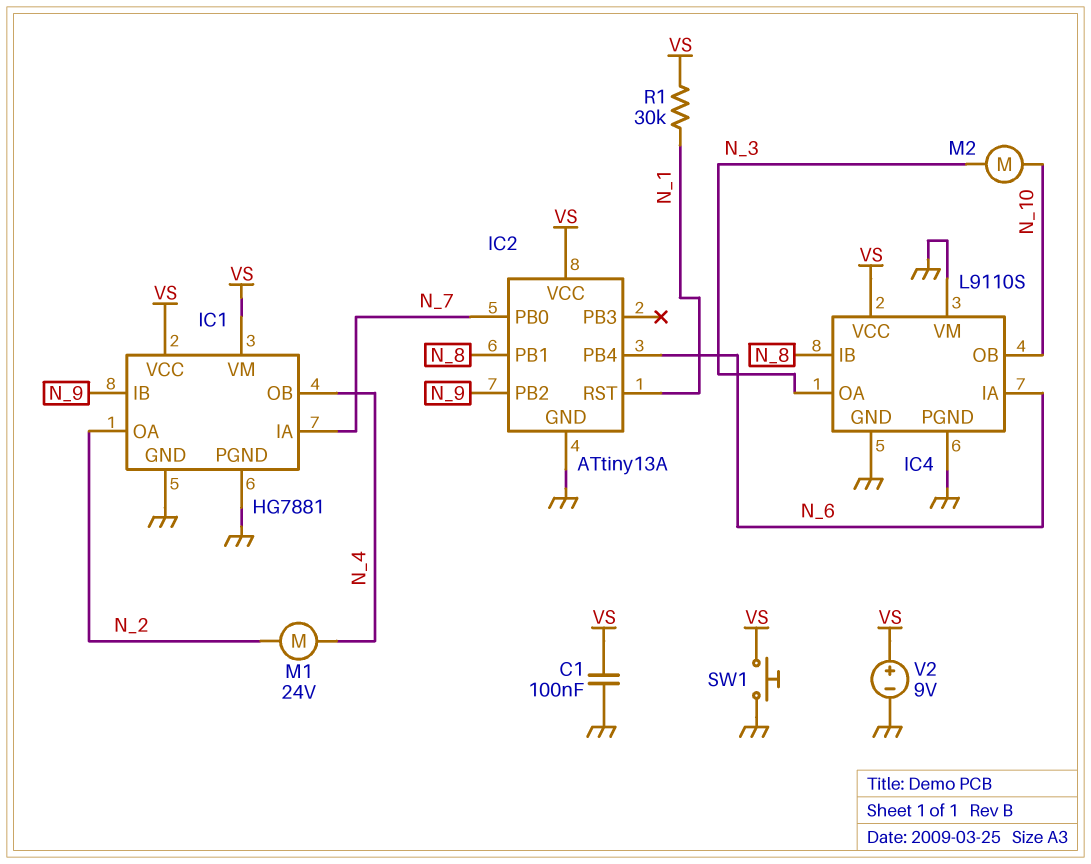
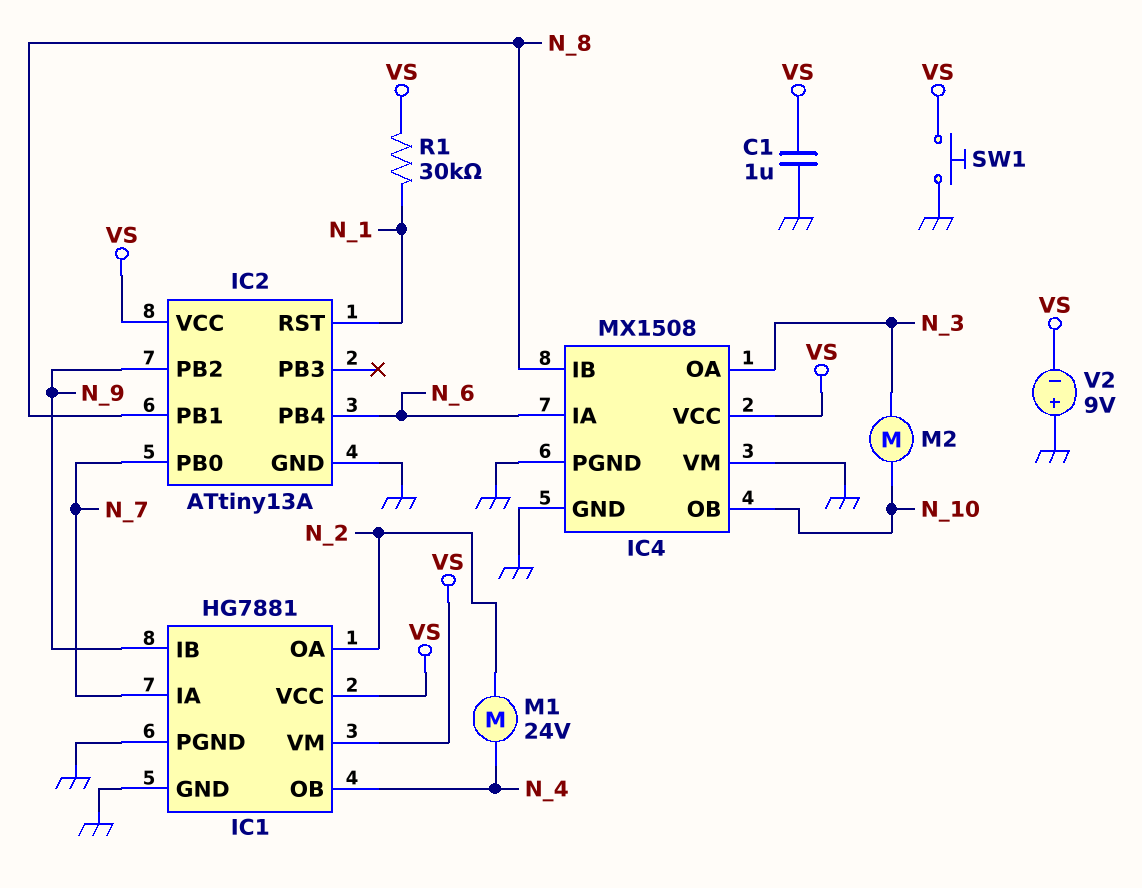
C1: 100nF (GND, VS) -> 1uF (GND, VS)
IC4: L9110S -> MX1508
V2: 9V (plus VS, minus GND) -> 9V (plus GND, minus VS)

